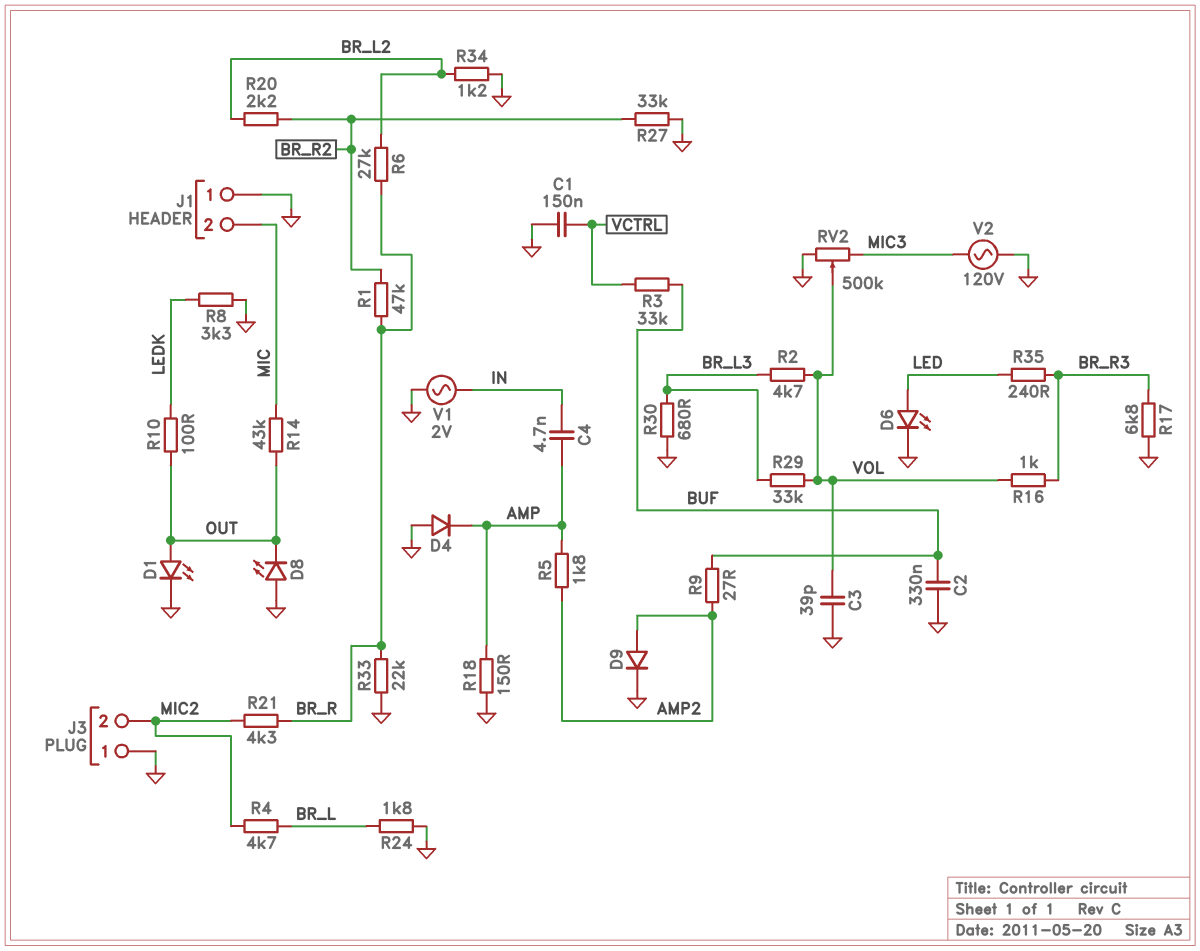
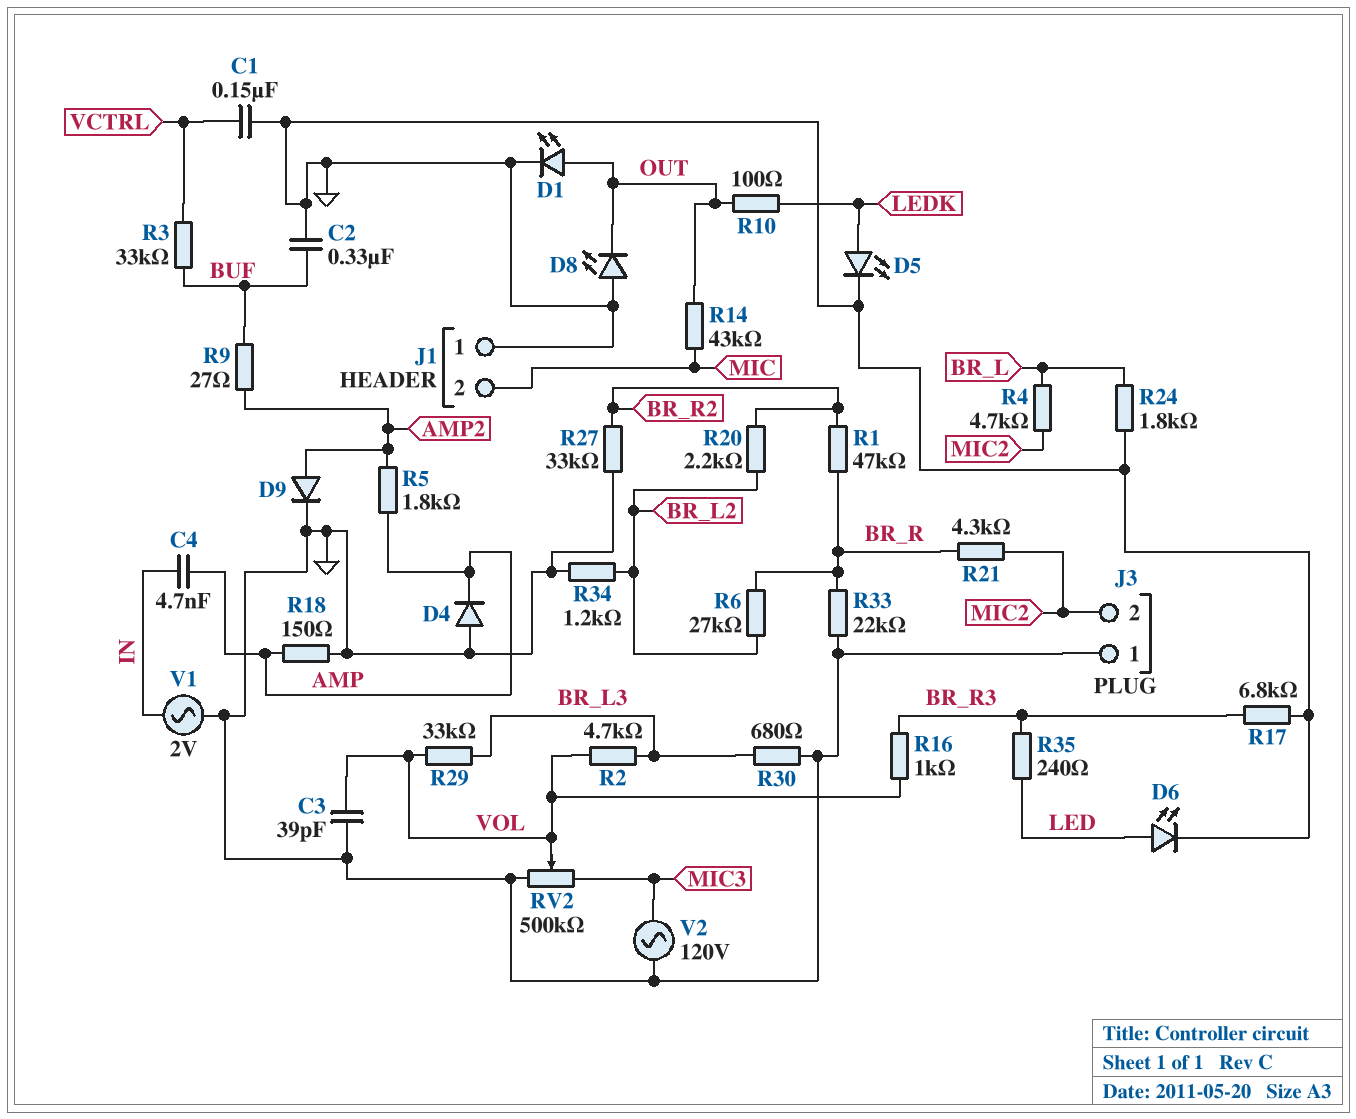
D5: none -> LED (A LEDK, K GND)
R8: 3.3k (GND, LEDK) -> none

